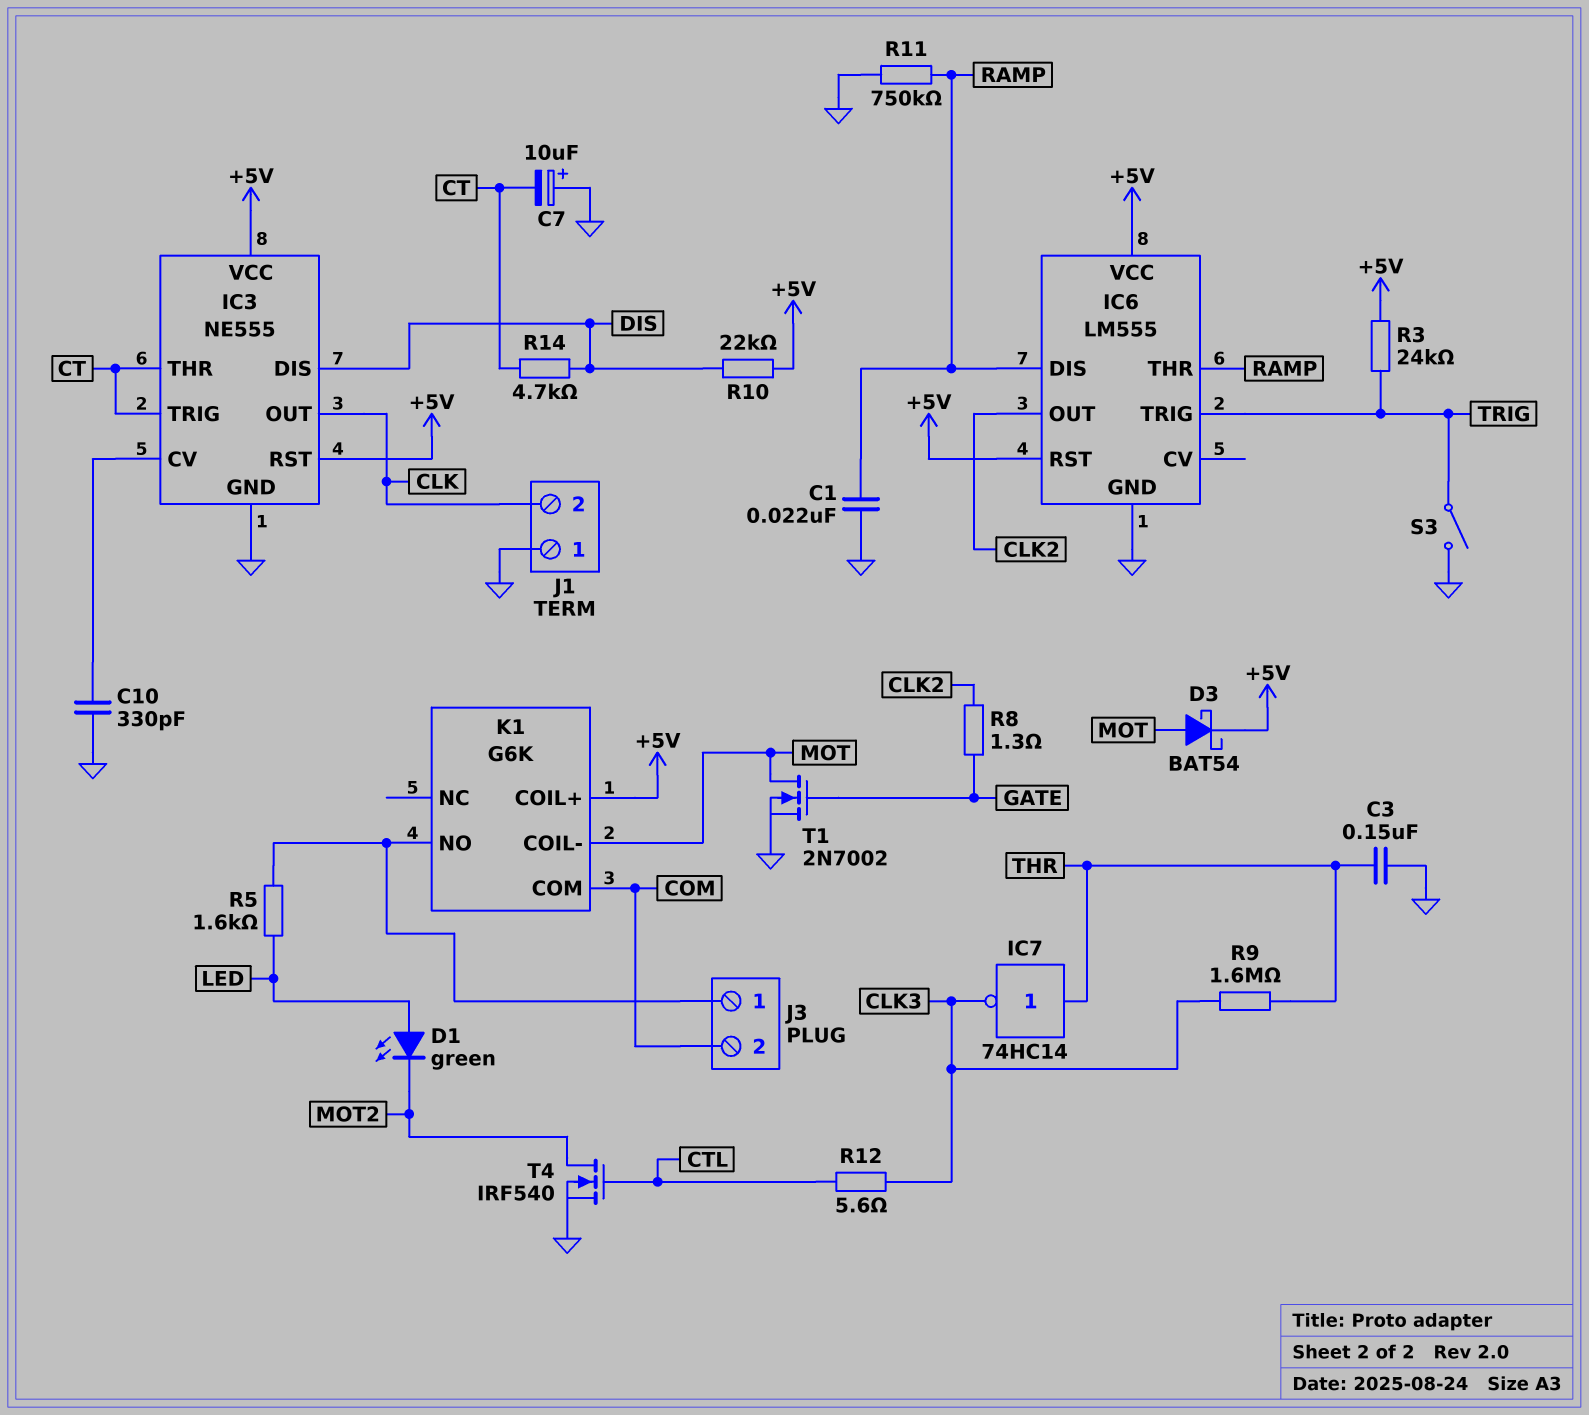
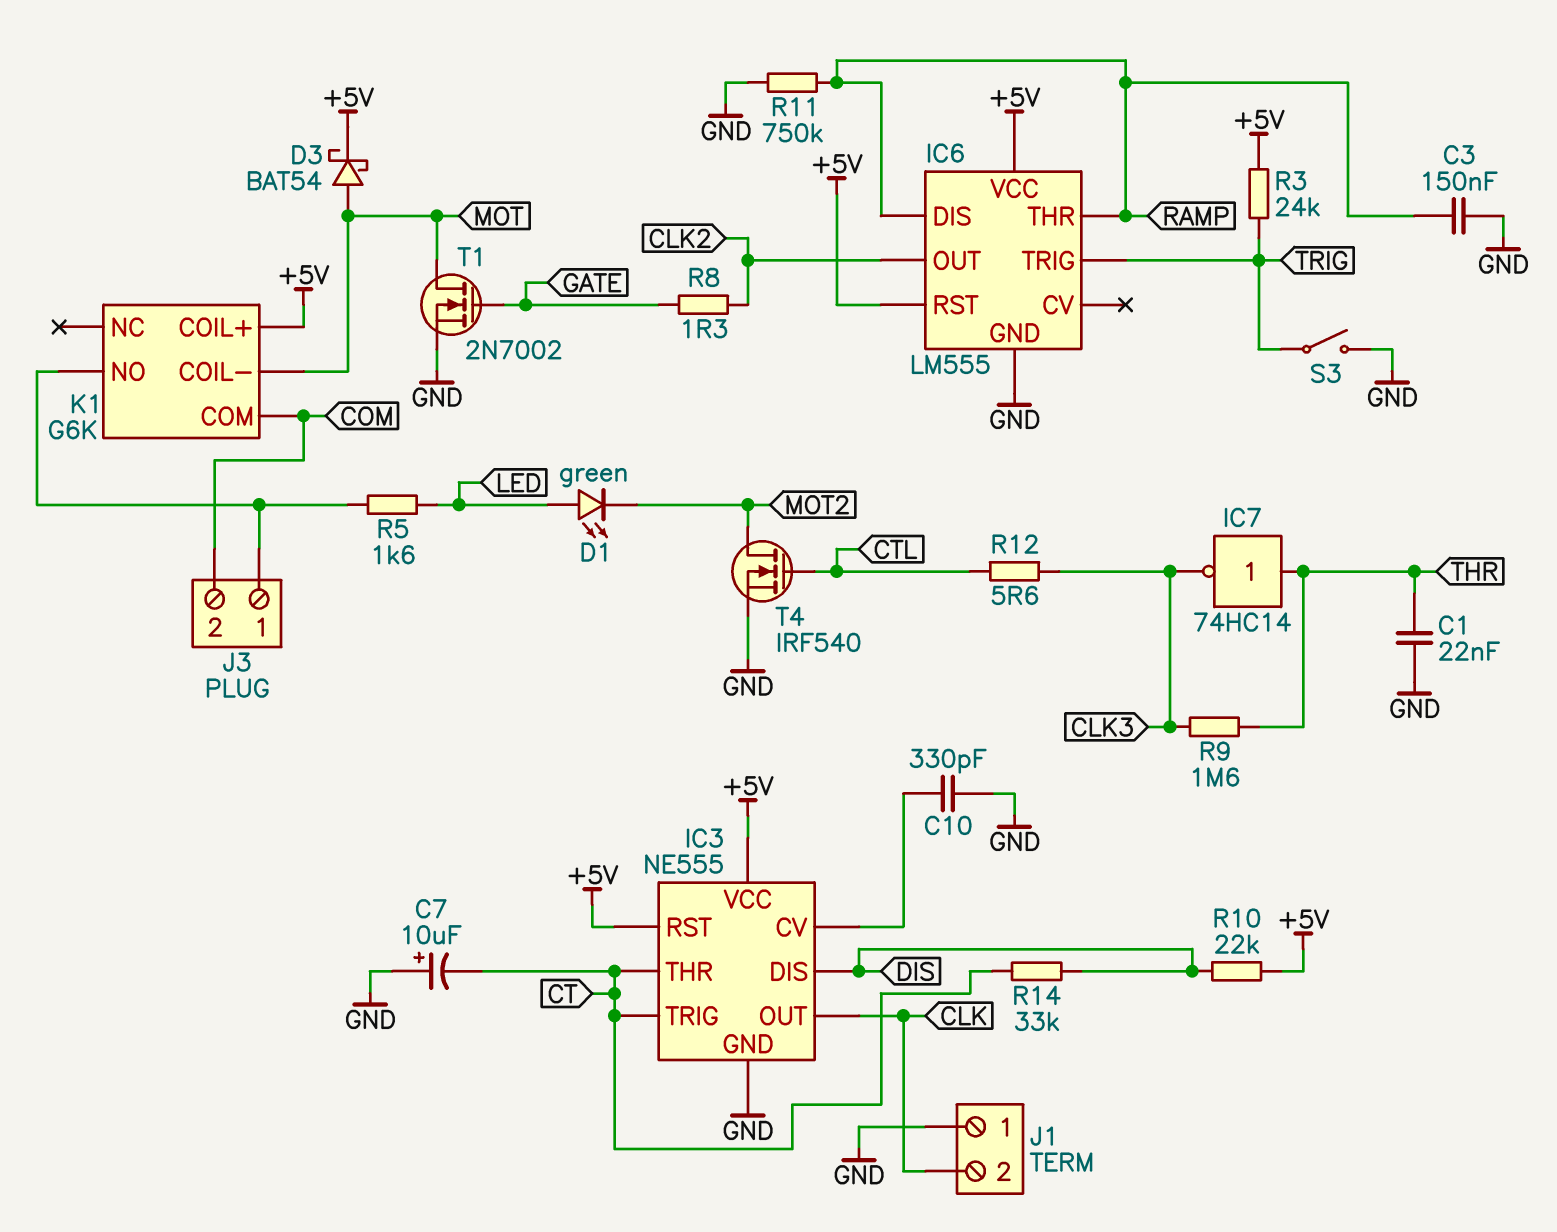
C1: 22nF (GND, RAMP) -> 22nF (GND, THR)
C3: 150nF (GND, THR) -> 150nF (GND, RAMP)
R14: 4.7k (CT, DIS) -> 33k (CT, DIS)

